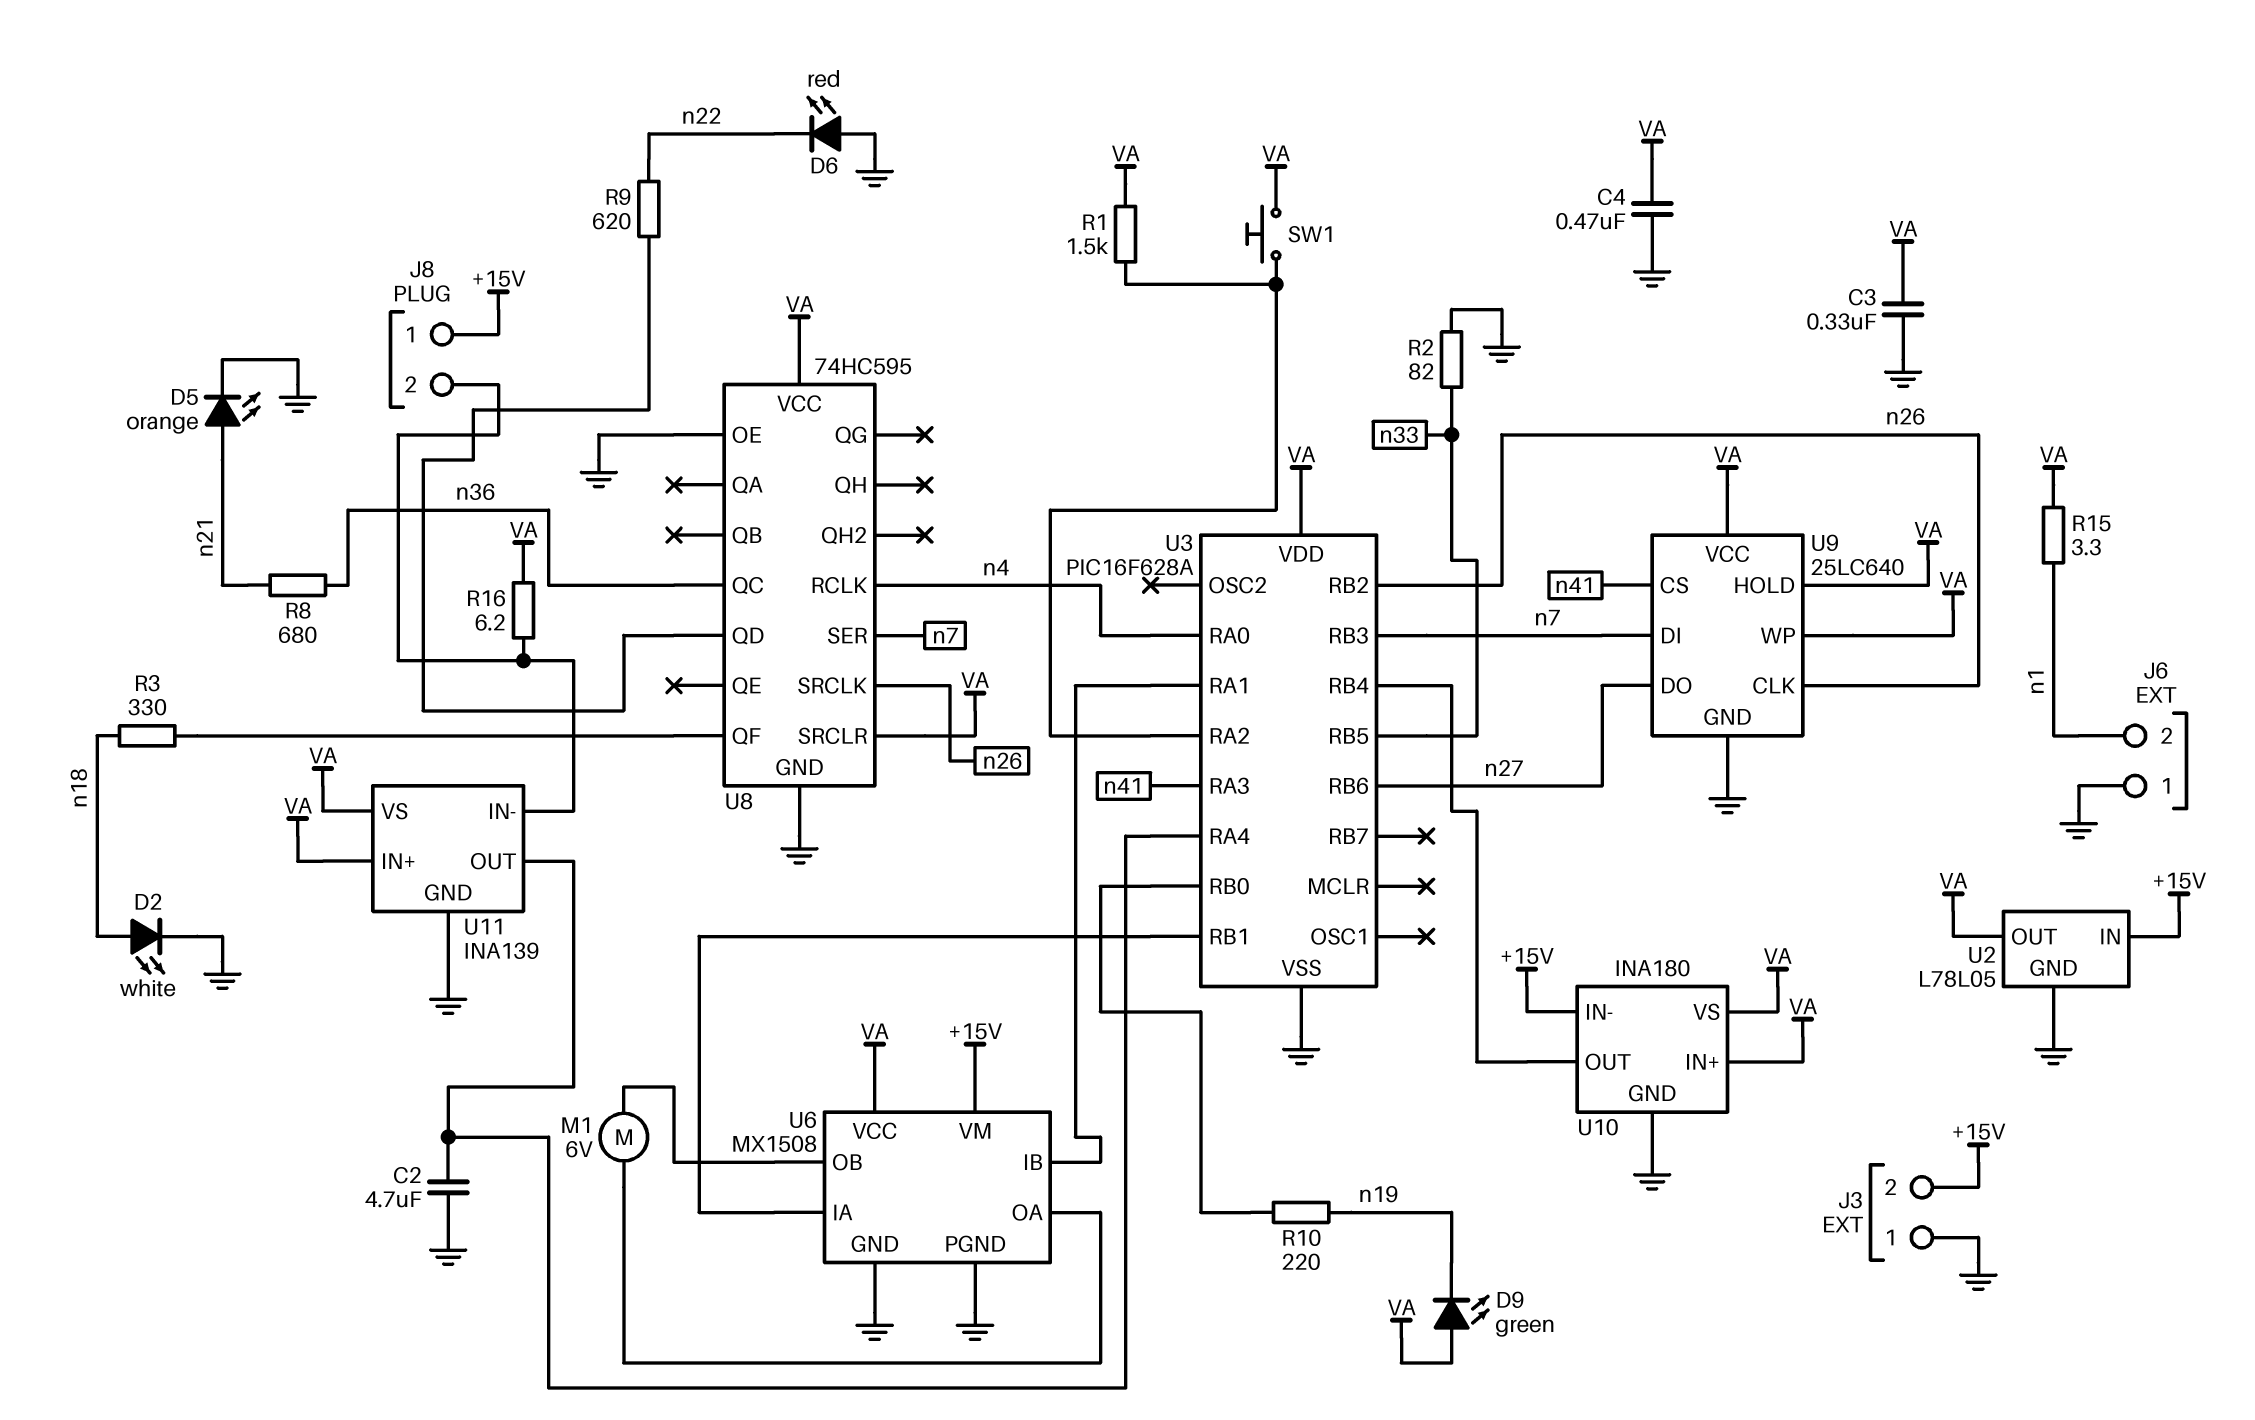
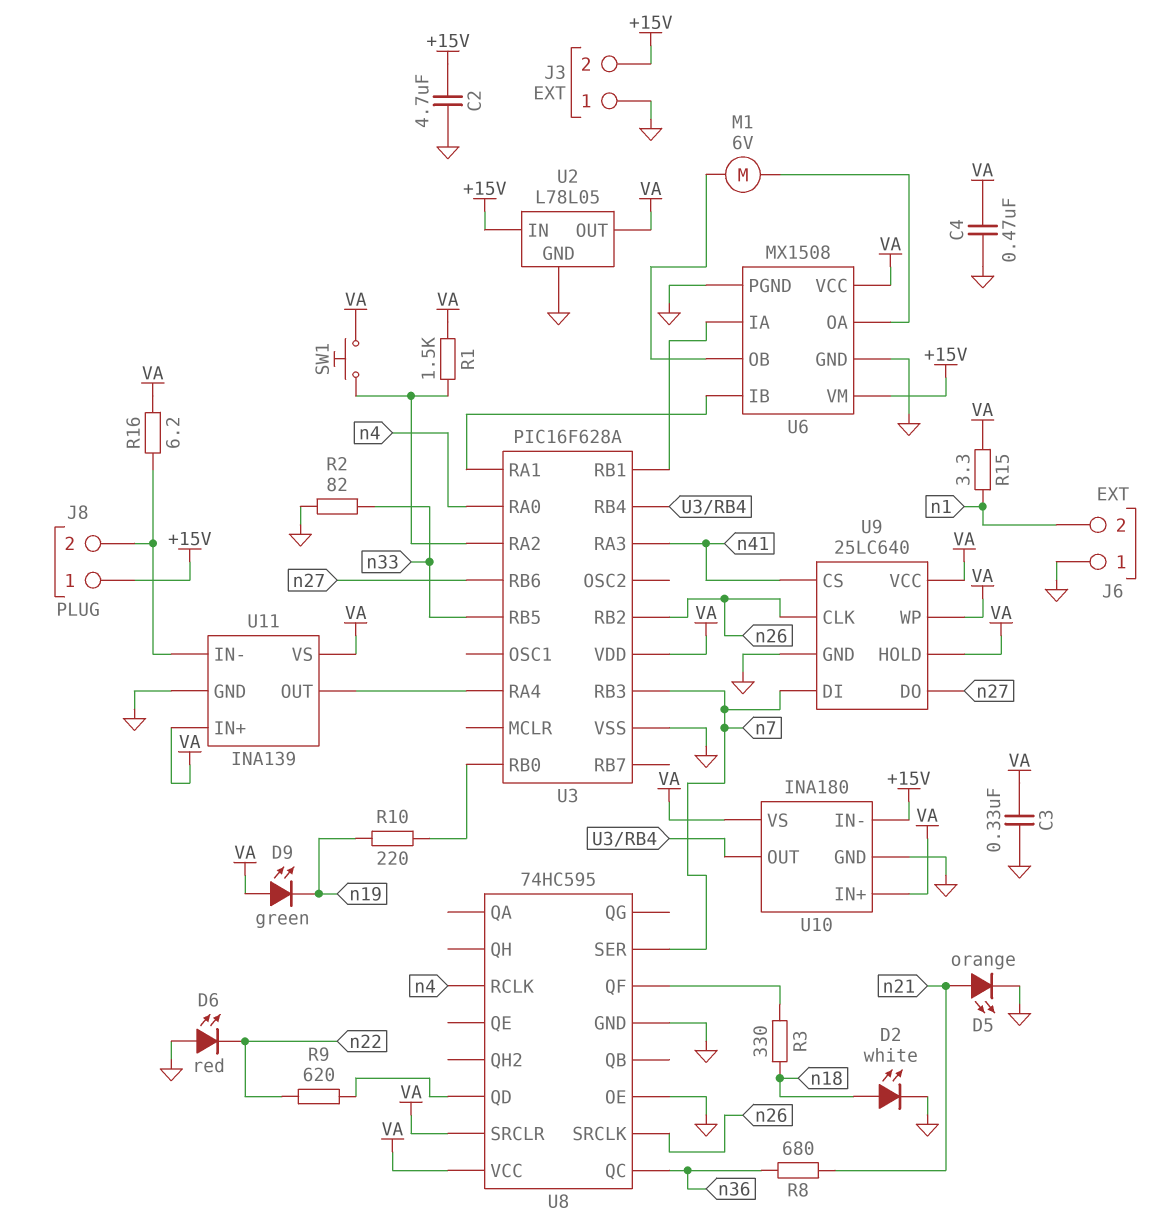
C2: 4.7uF (GND, U3/RA4) -> 4.7uF (+15V, GND)

